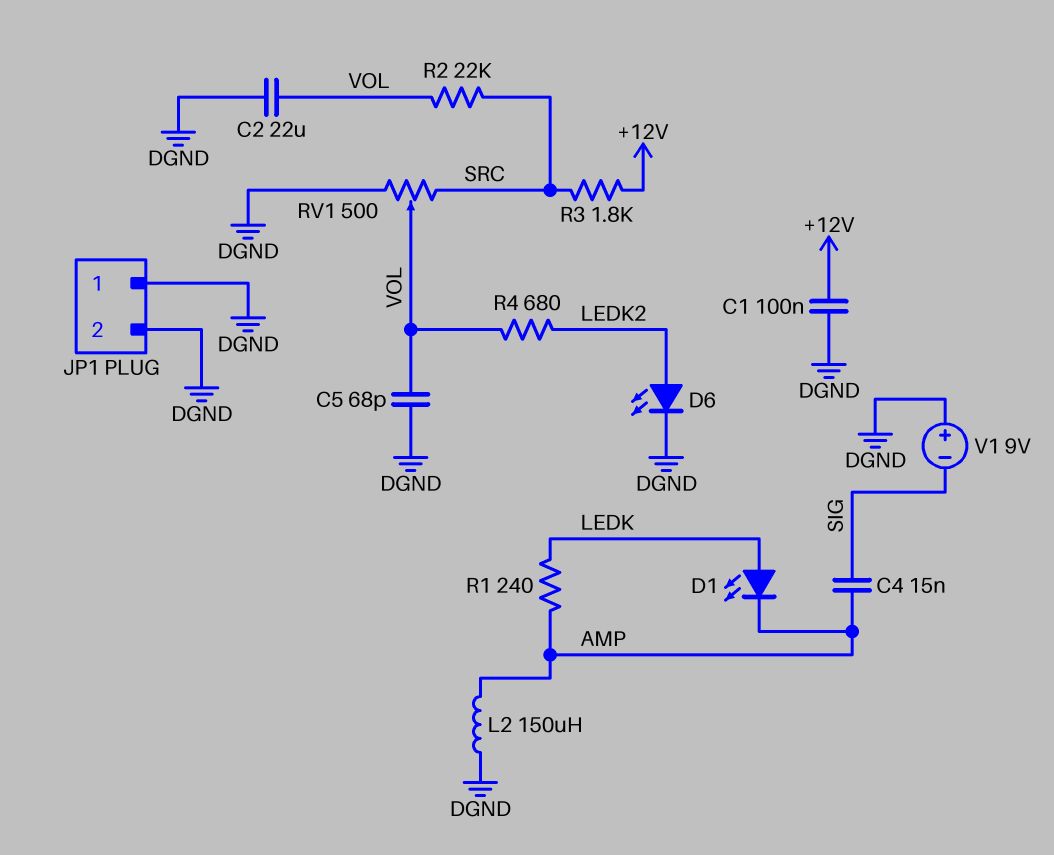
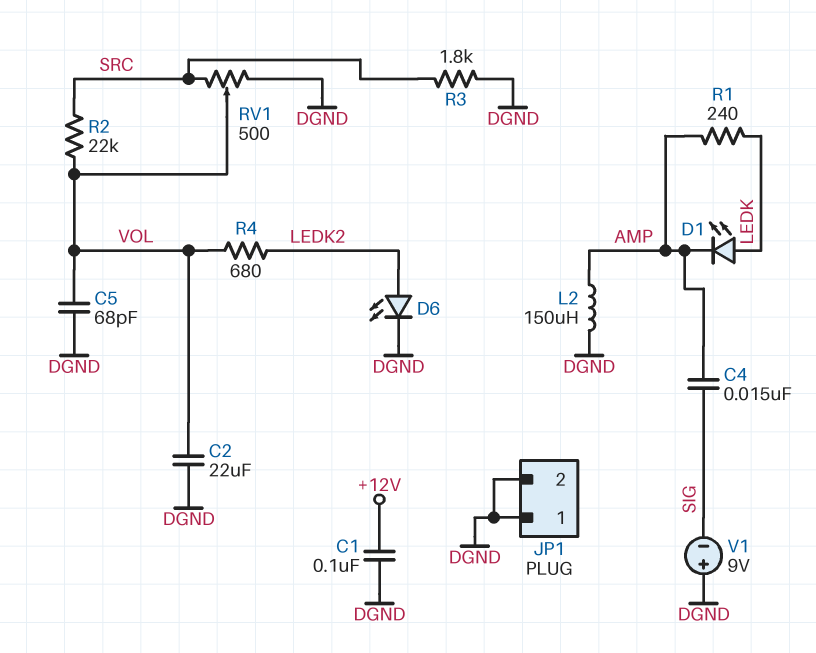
R3: 1.8k (+12V, SRC) -> 1.8k (DGND, SRC)

